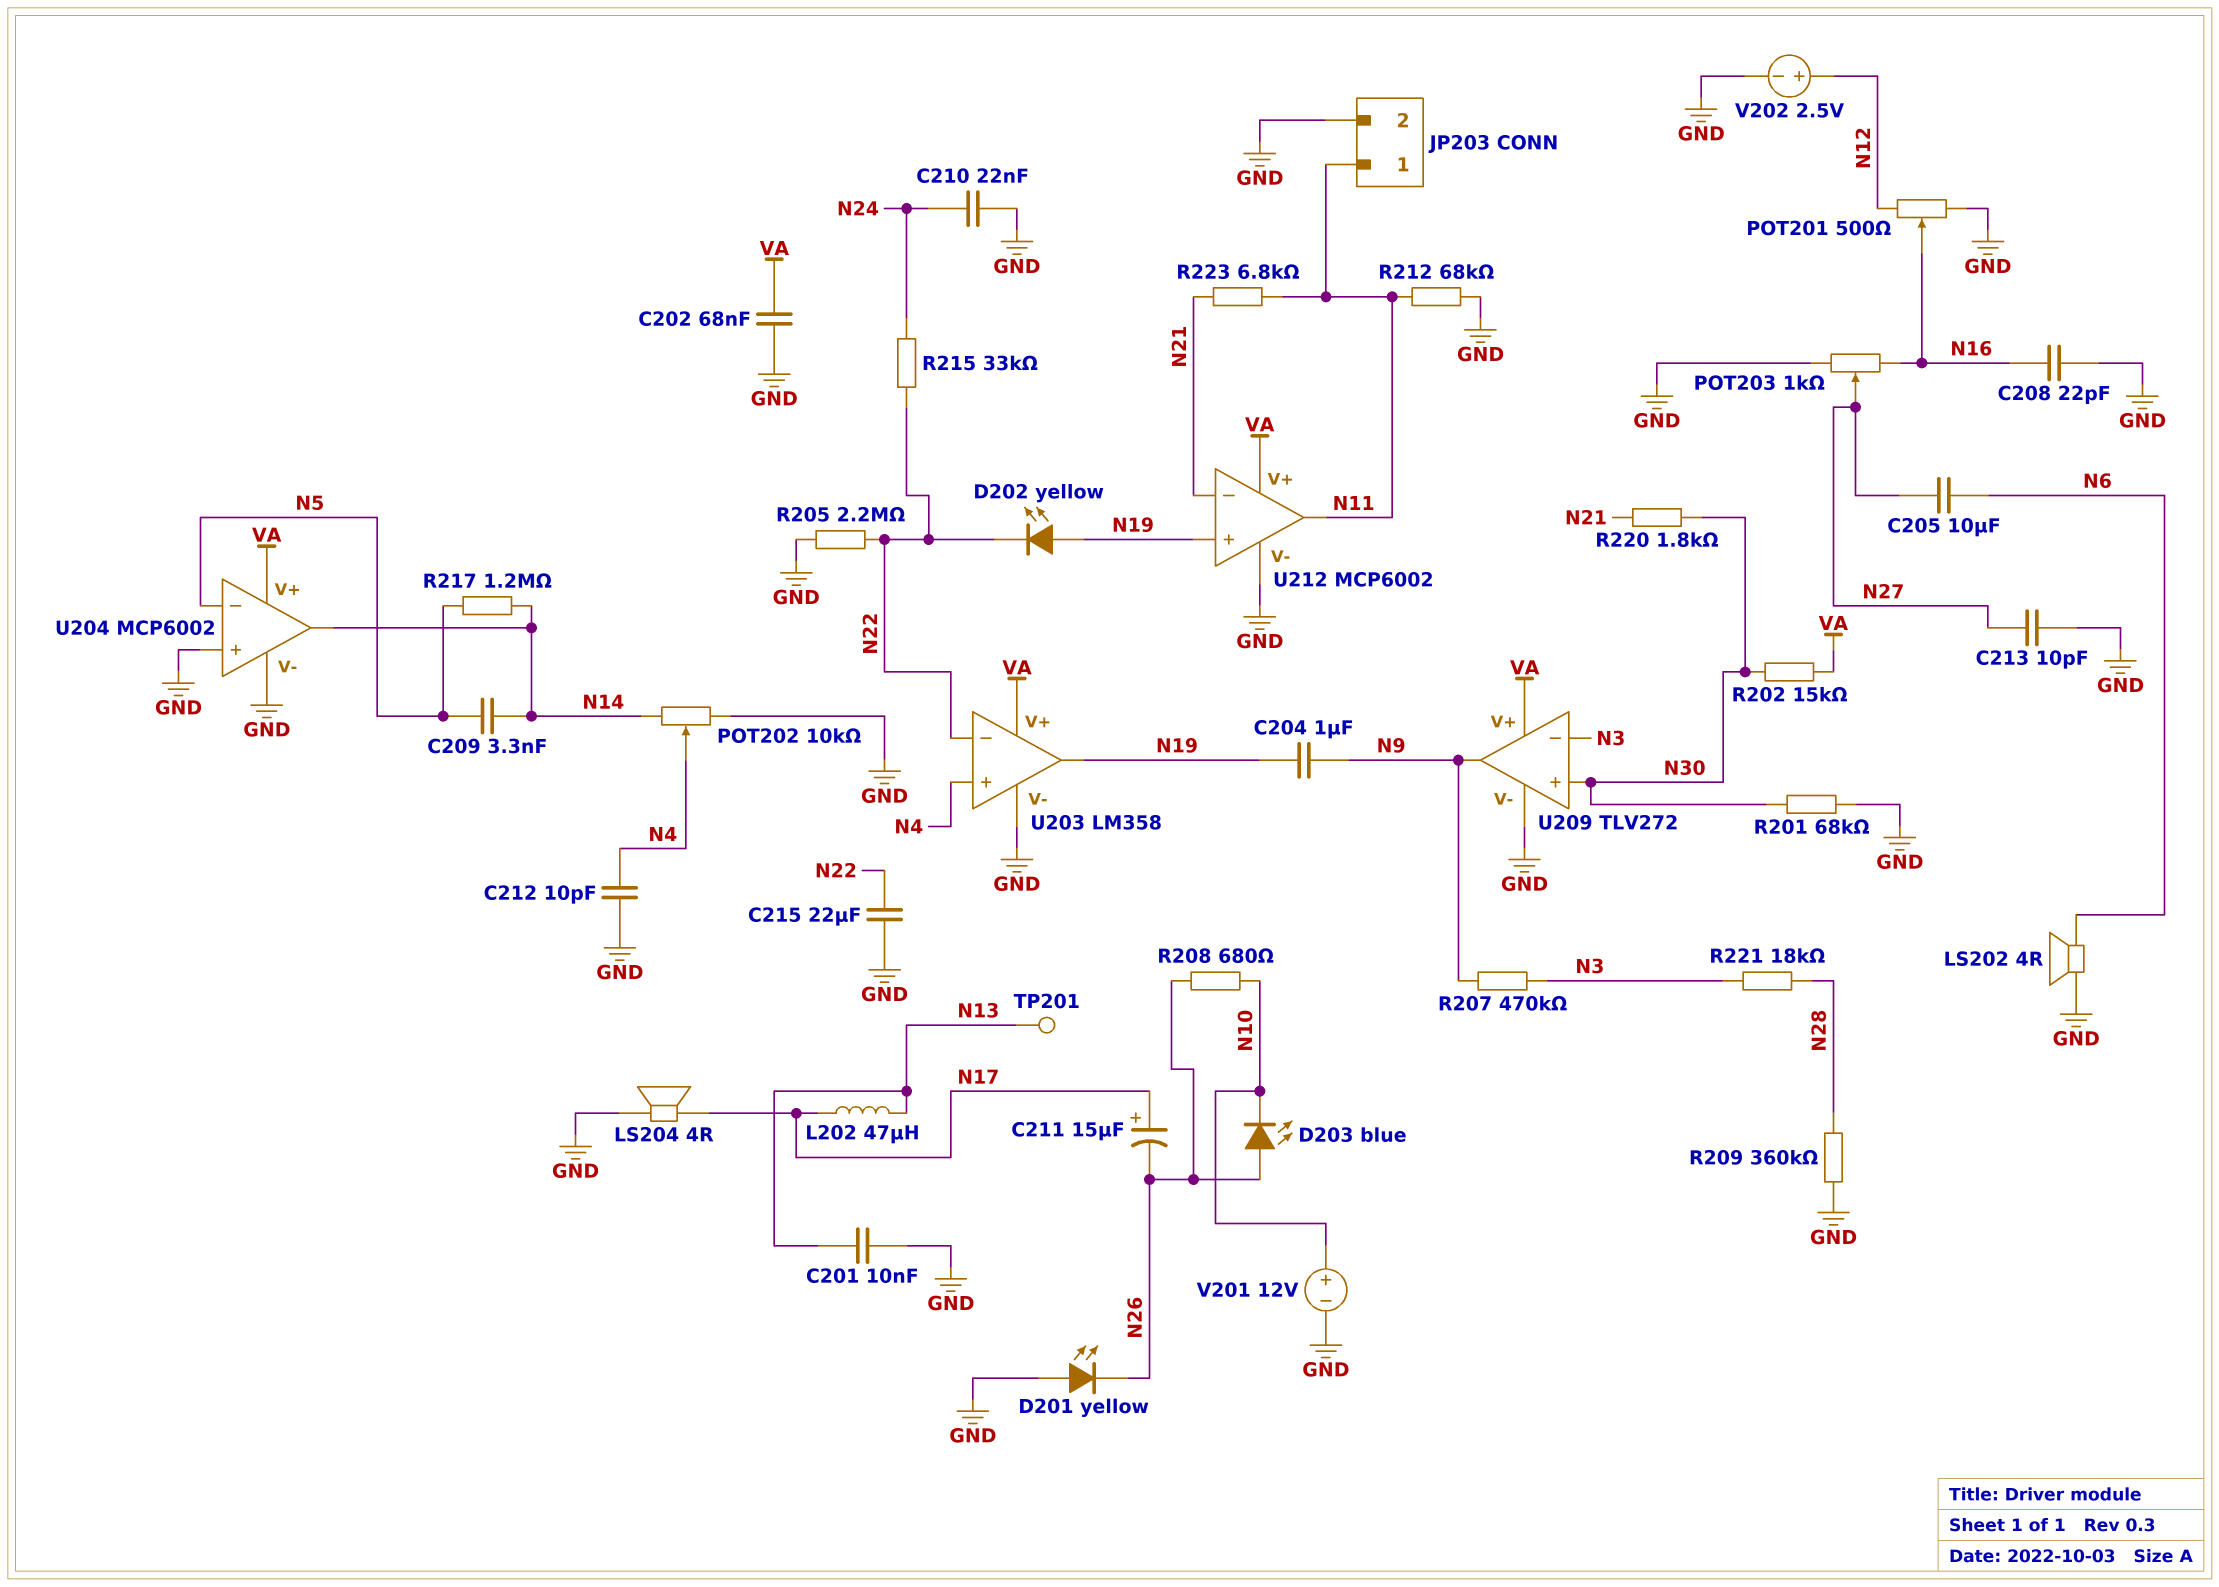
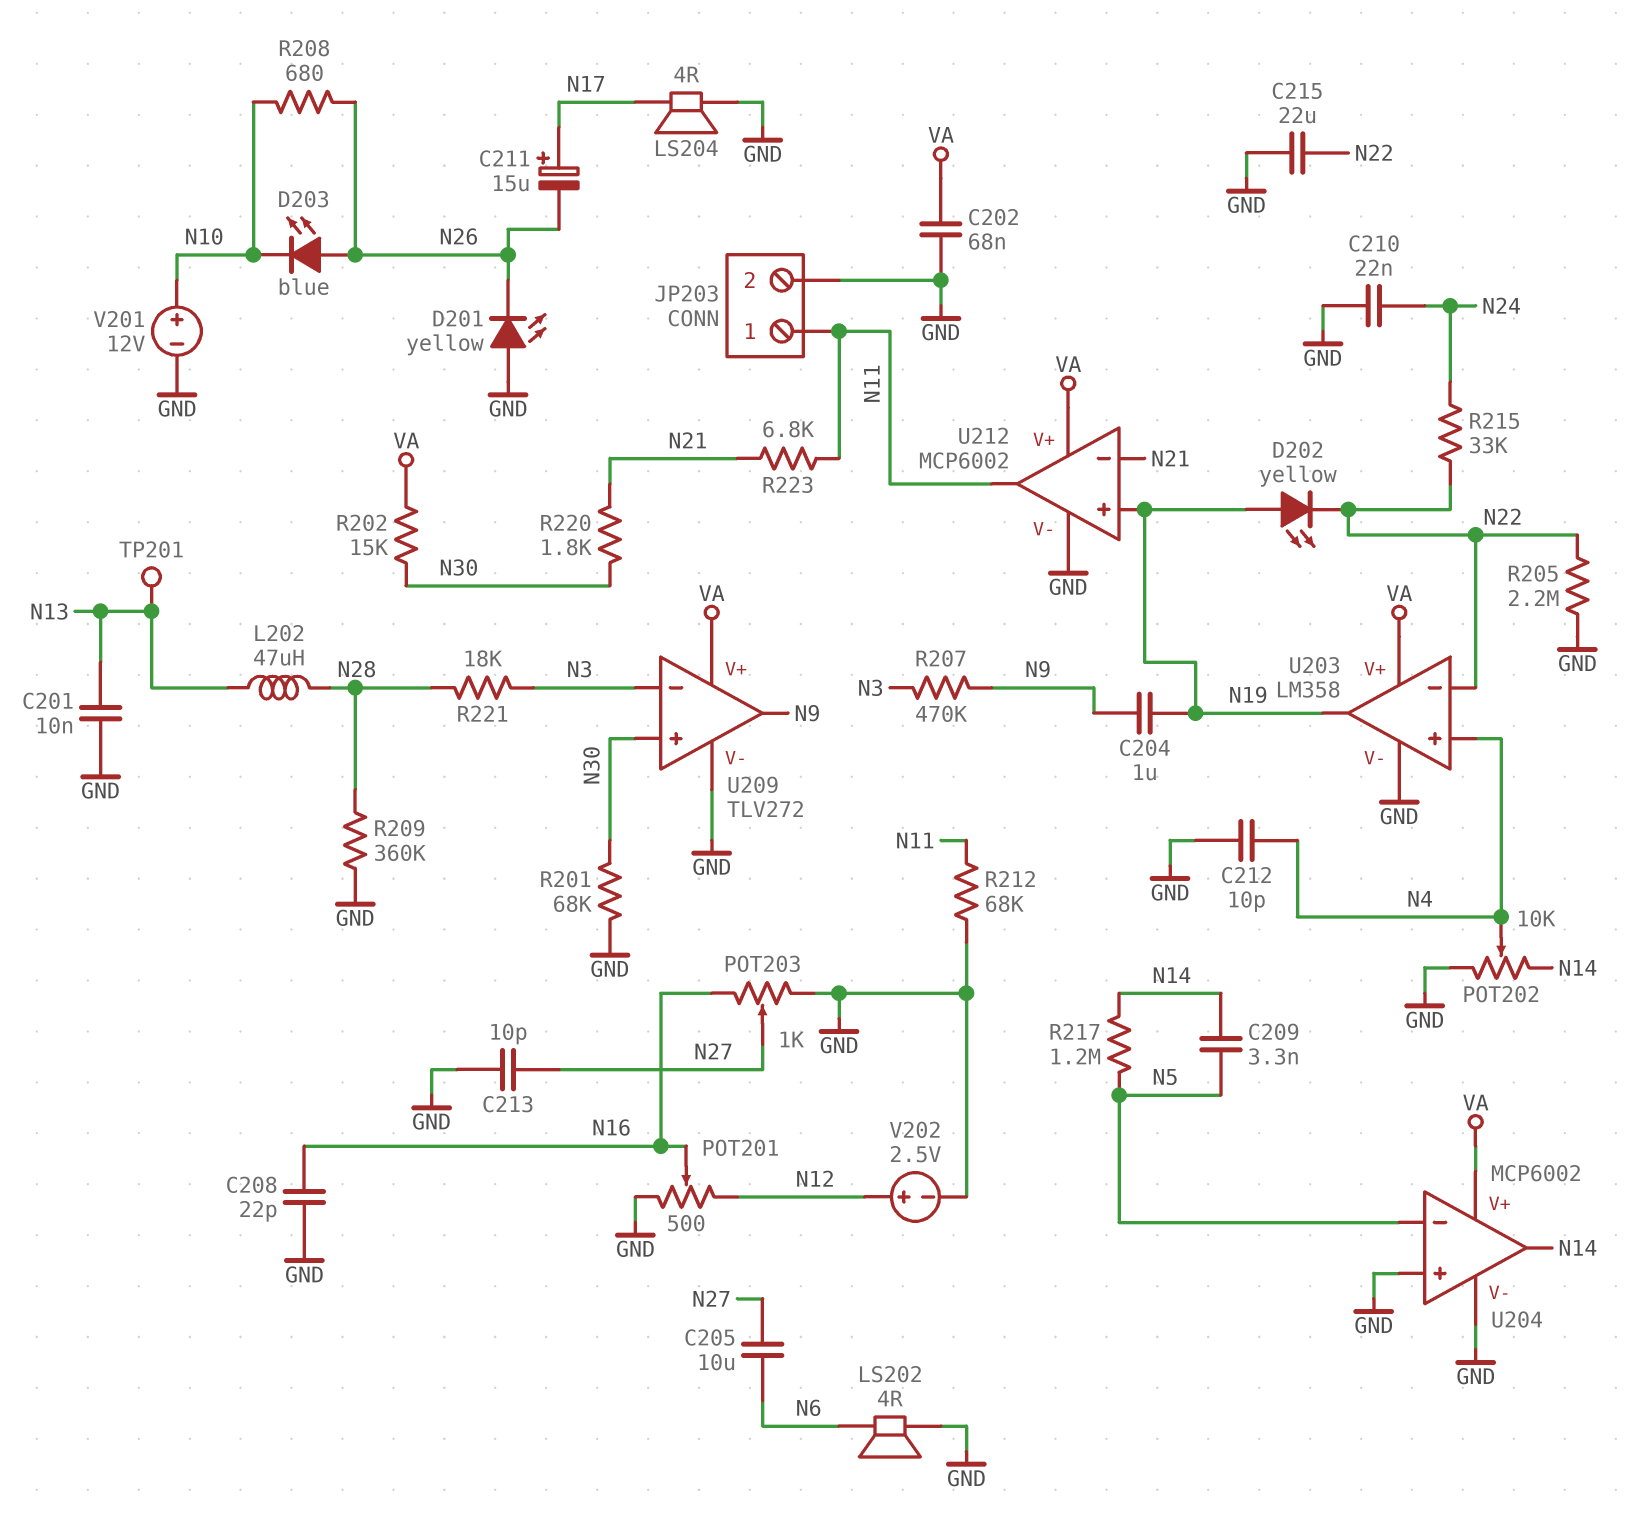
L202: 47uH (N13, N17) -> 47uH (N13, N28)

